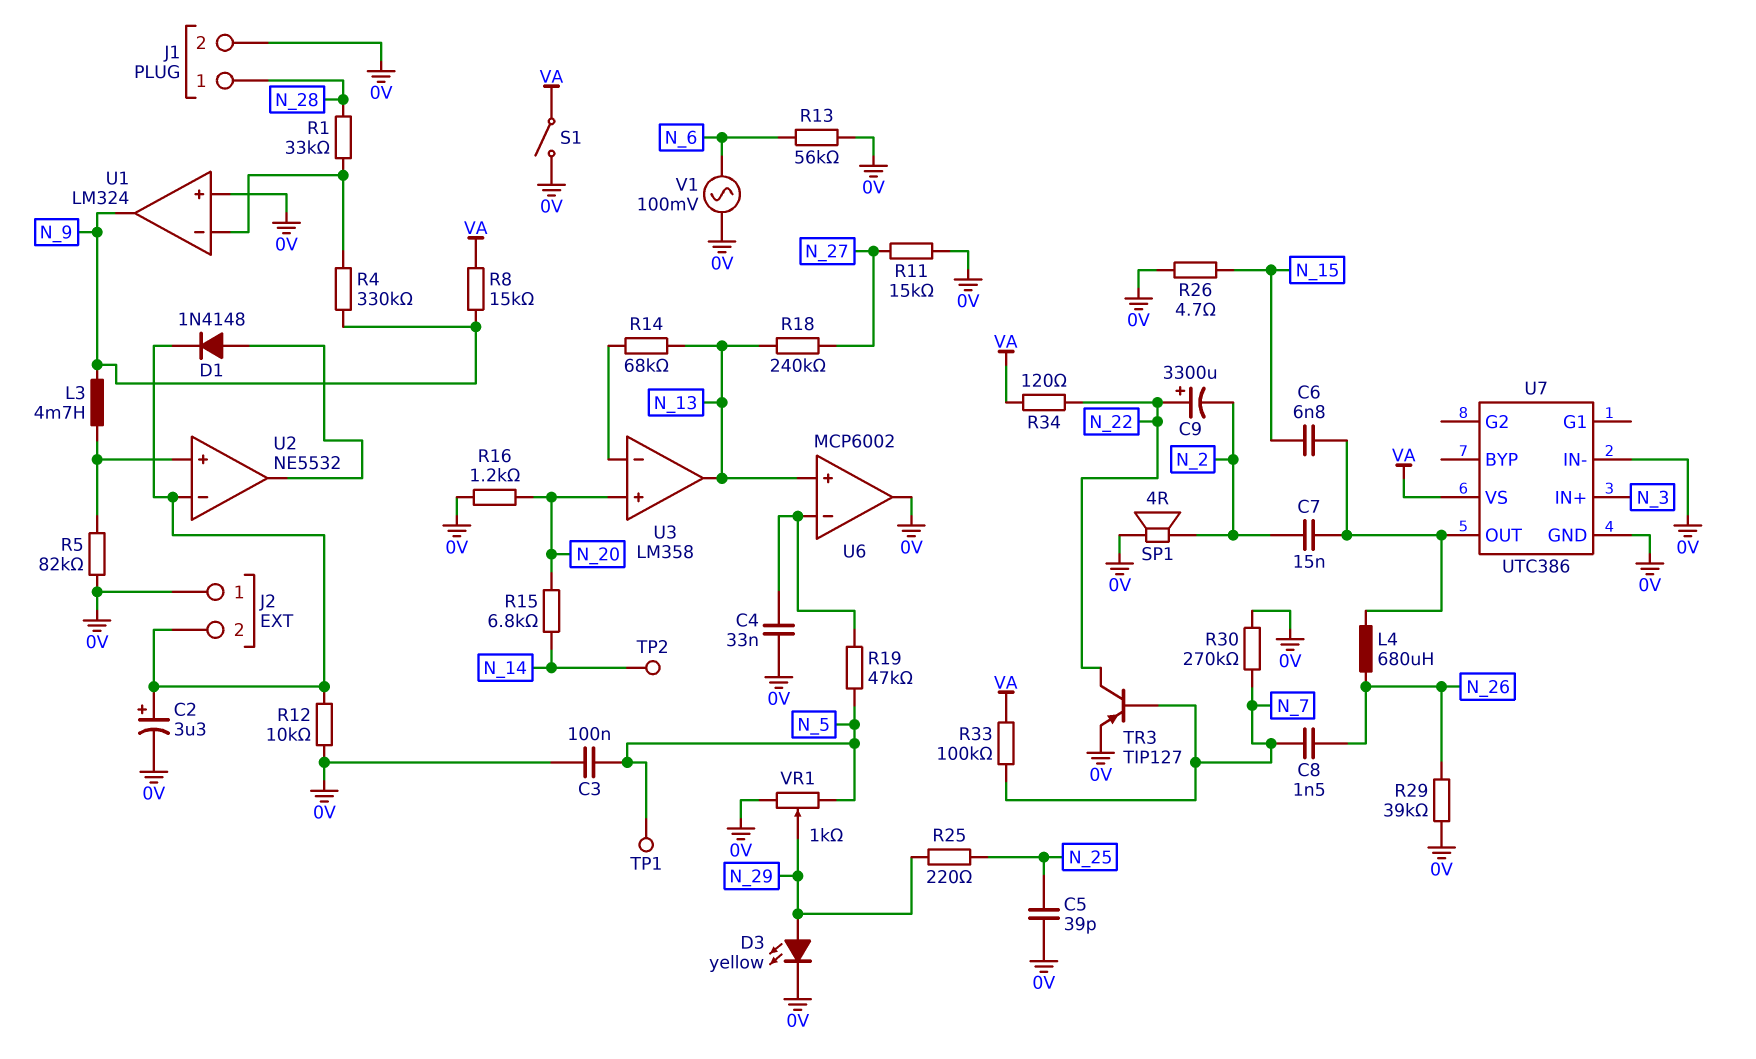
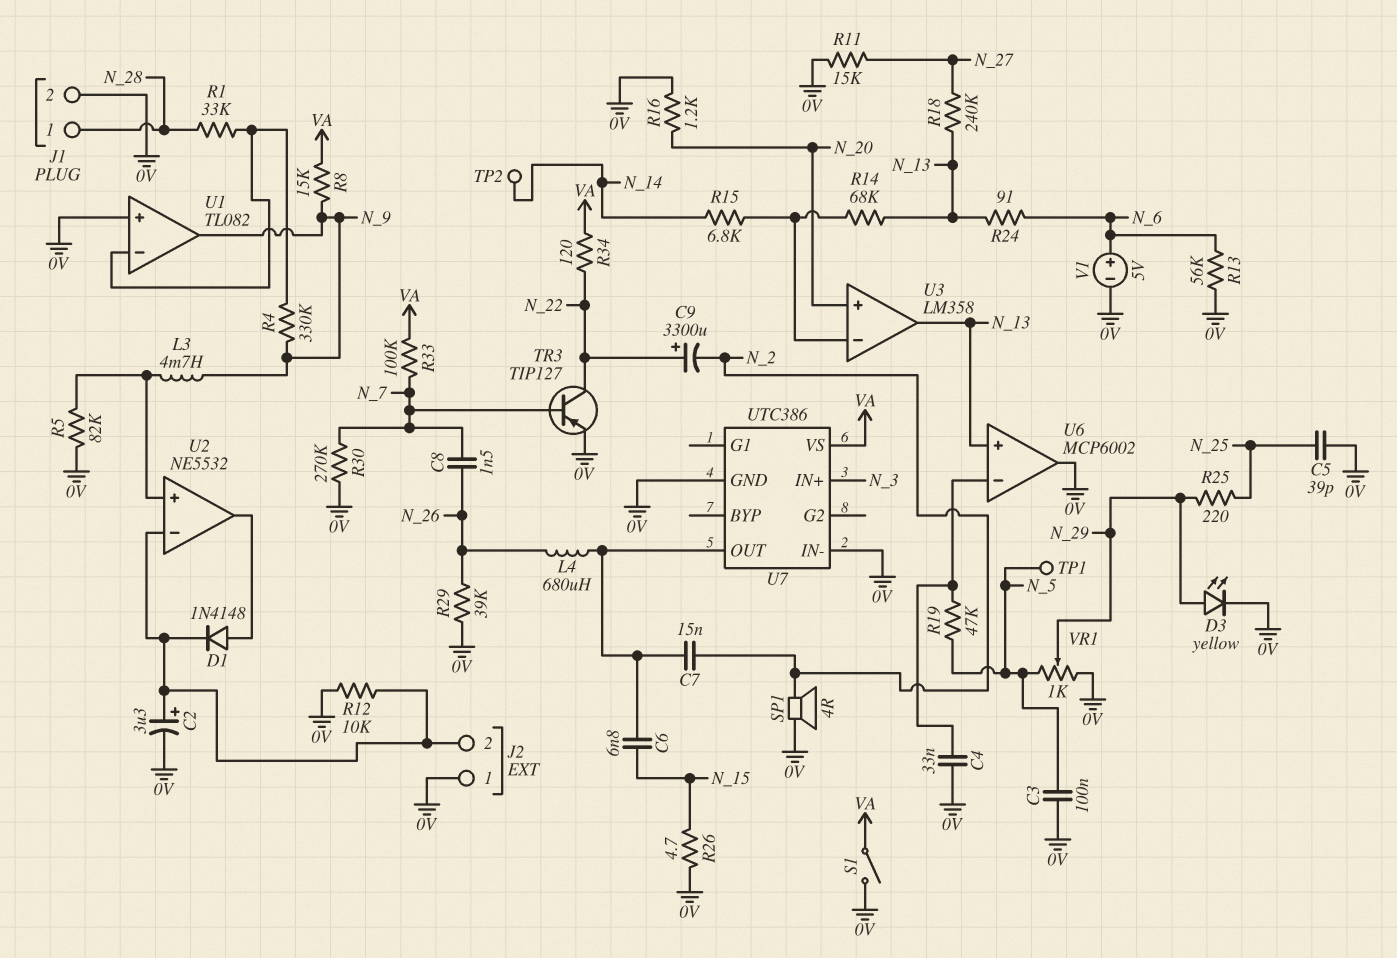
R15: 6.8k (N_14, N_20) -> 6.8k (N_14, U3/in-)
R24: none -> 91 (N_6, N_13)
U1: LM324 -> TL082
V1: AC 100mV (0V, N_6) -> 5V (plus N_6, minus 0V)

